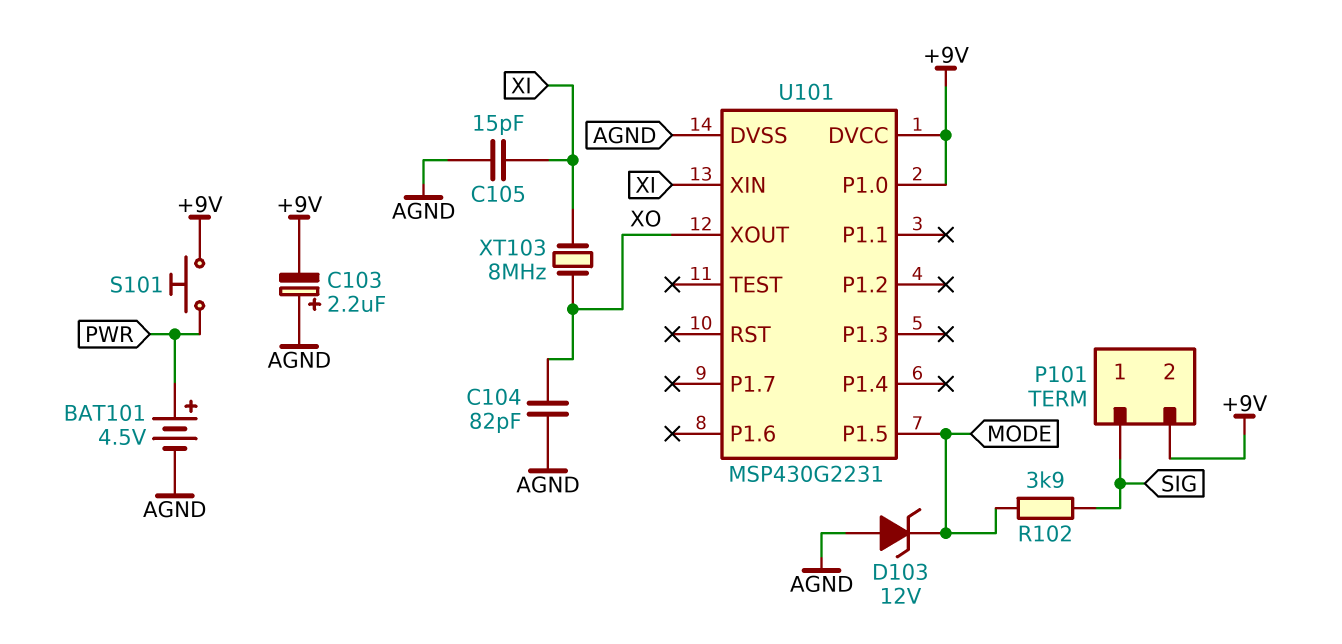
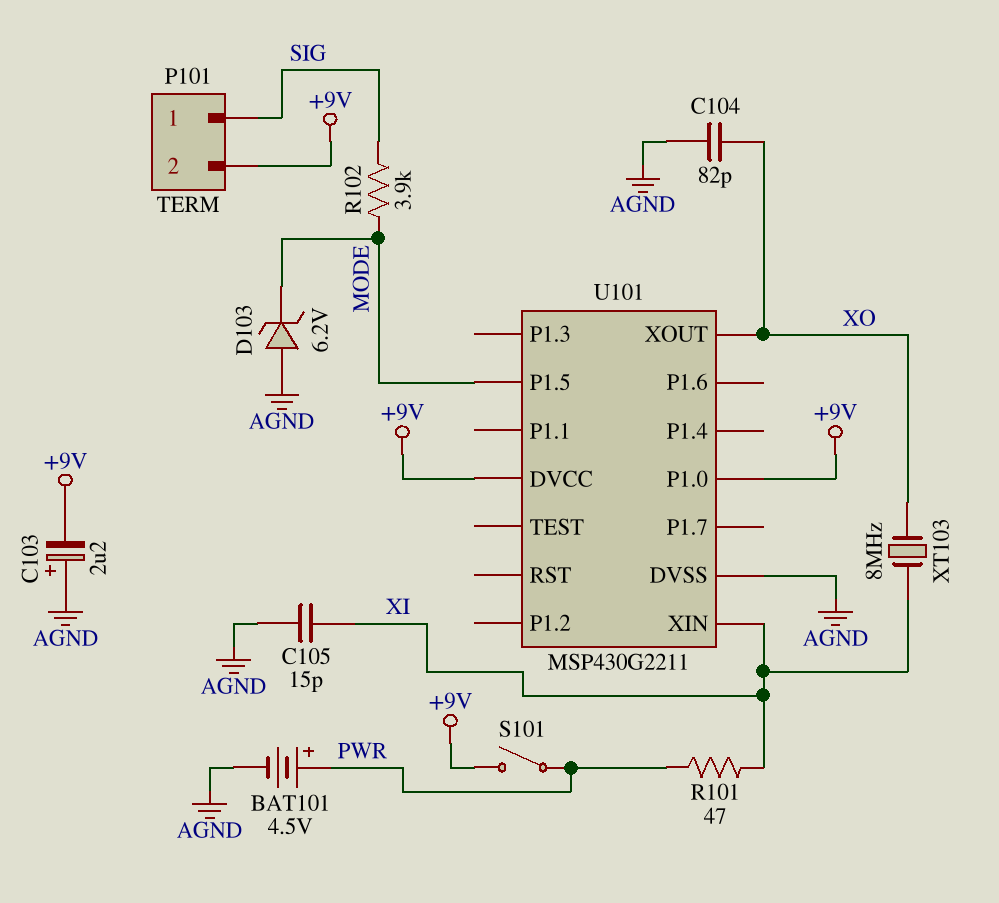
D103: zener 12V (A AGND, K MODE) -> zener 6.2V (A AGND, K MODE)
R101: none -> 47 (PWR, XI)
S101: button (+9V, PWR) -> switch (+9V, PWR)
U101: MSP430G2231 -> MSP430G2211

